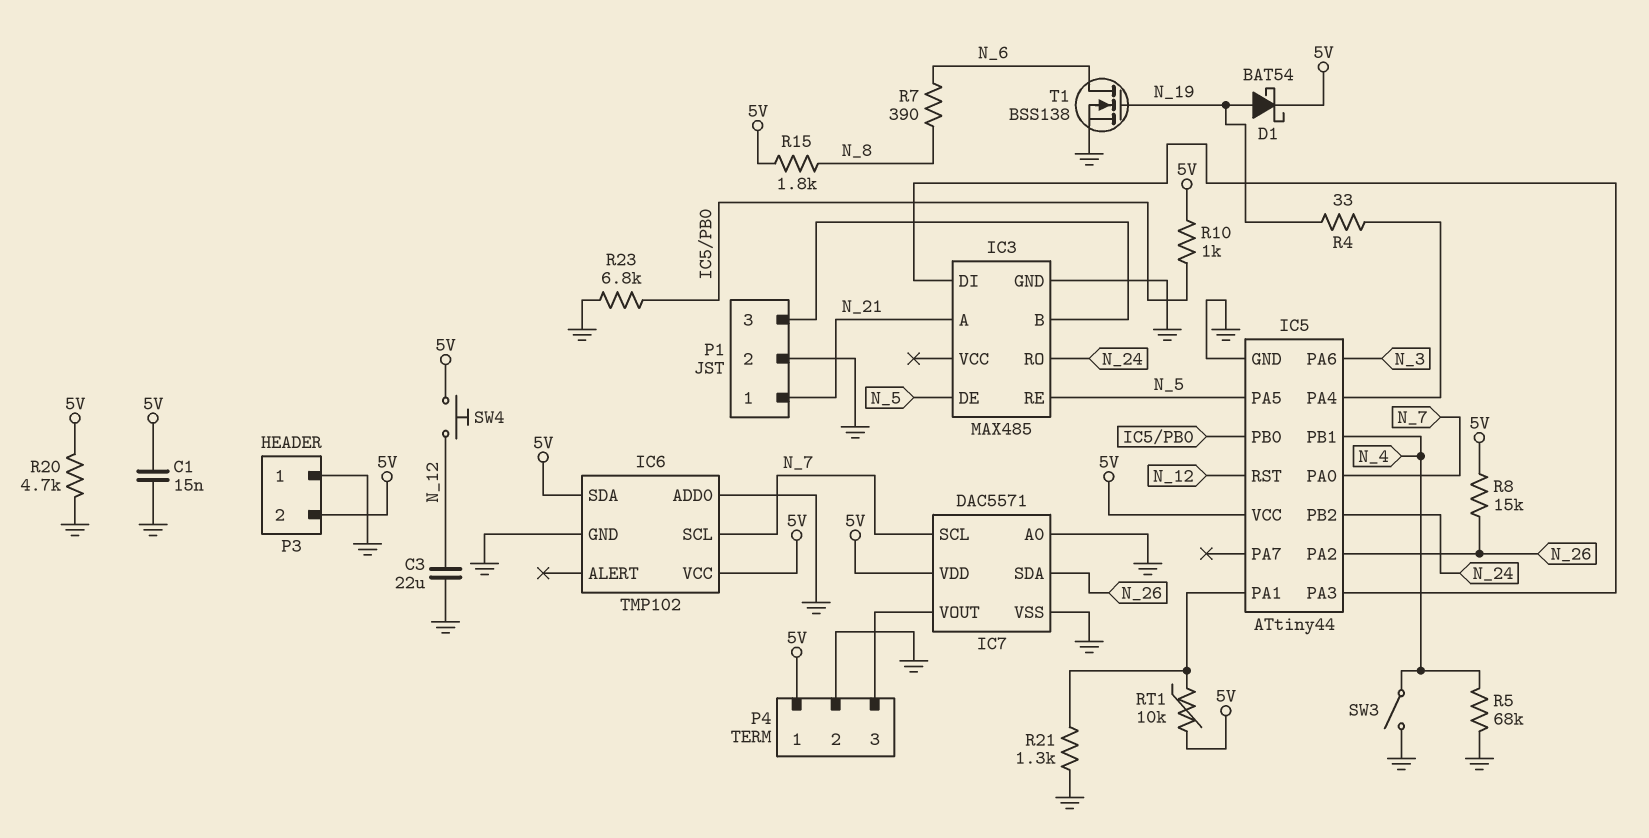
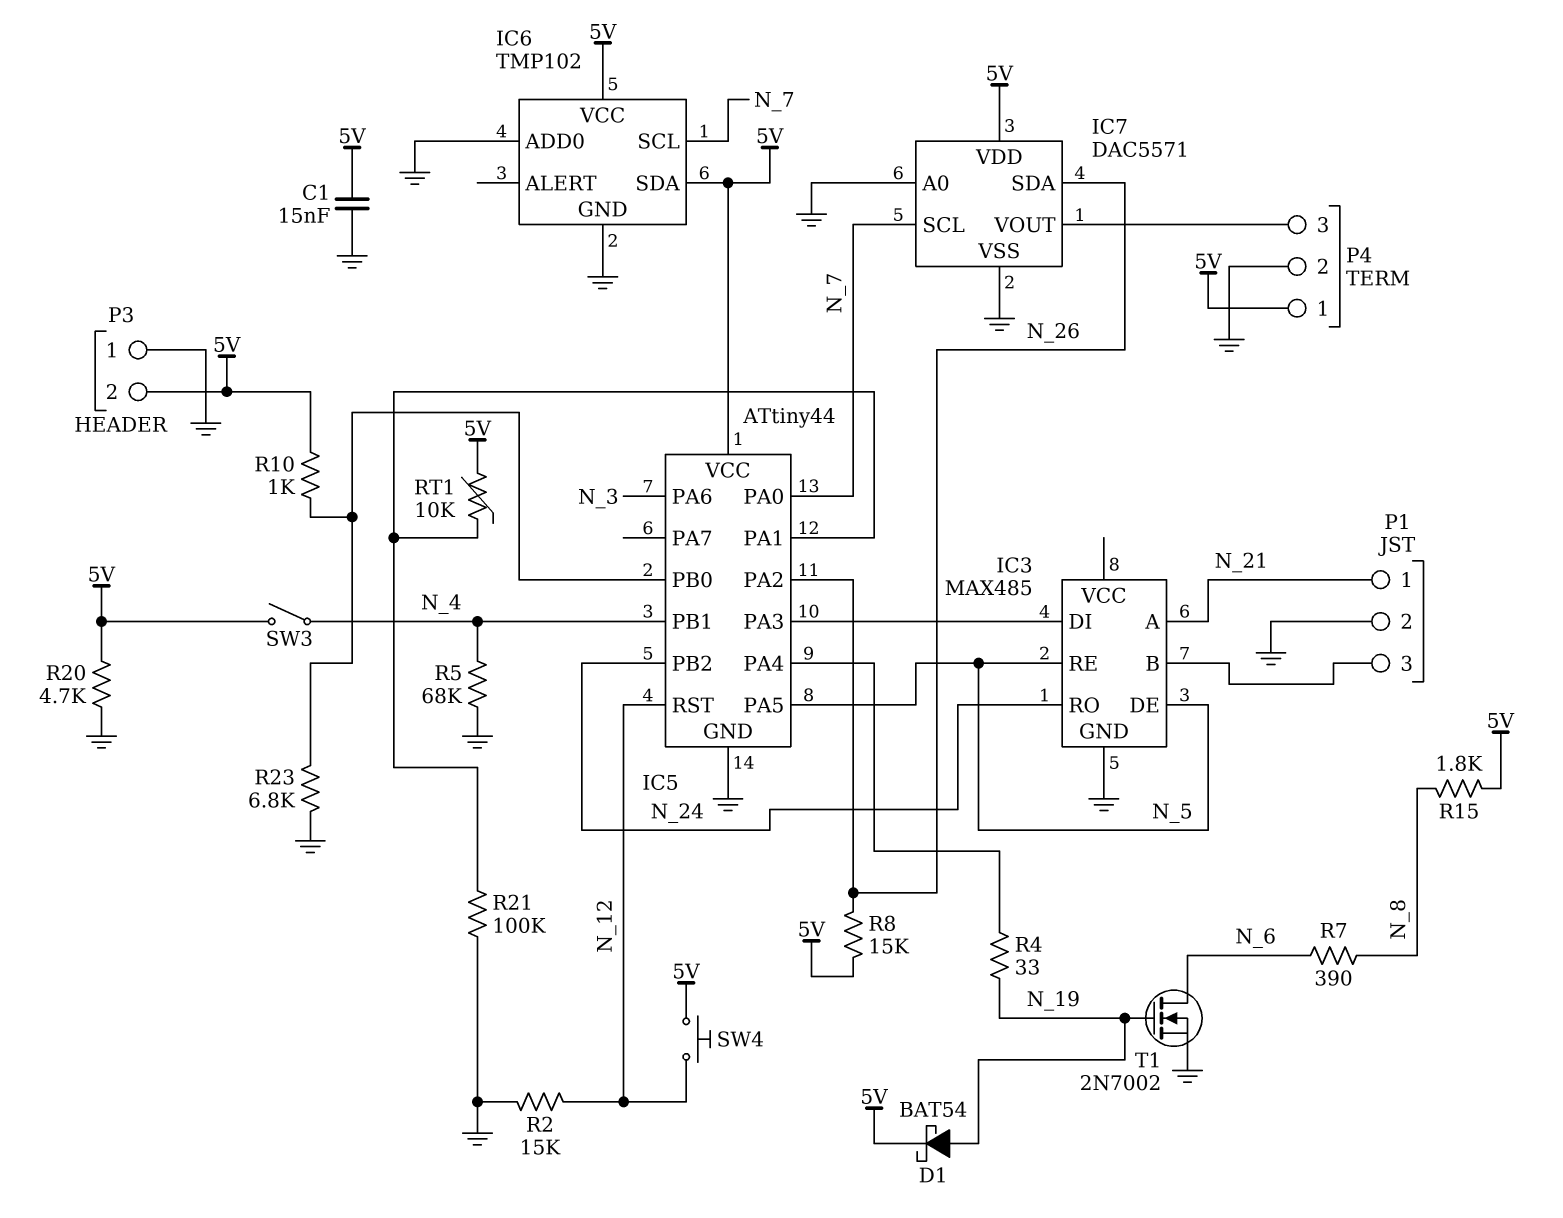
C3: 22uF (GND, N_12) -> none
R2: none -> 15k (GND, N_12)
R21: 1.3k (GND, IC5/PA1) -> 100k (GND, IC5/PA1)
SW3: switch (GND, N_4) -> switch (5V, N_4)
T1: NMOS BSS138 (G N_19, D N_6, S GND) -> NMOS 2N7002 (G N_19, D N_6, S GND)

